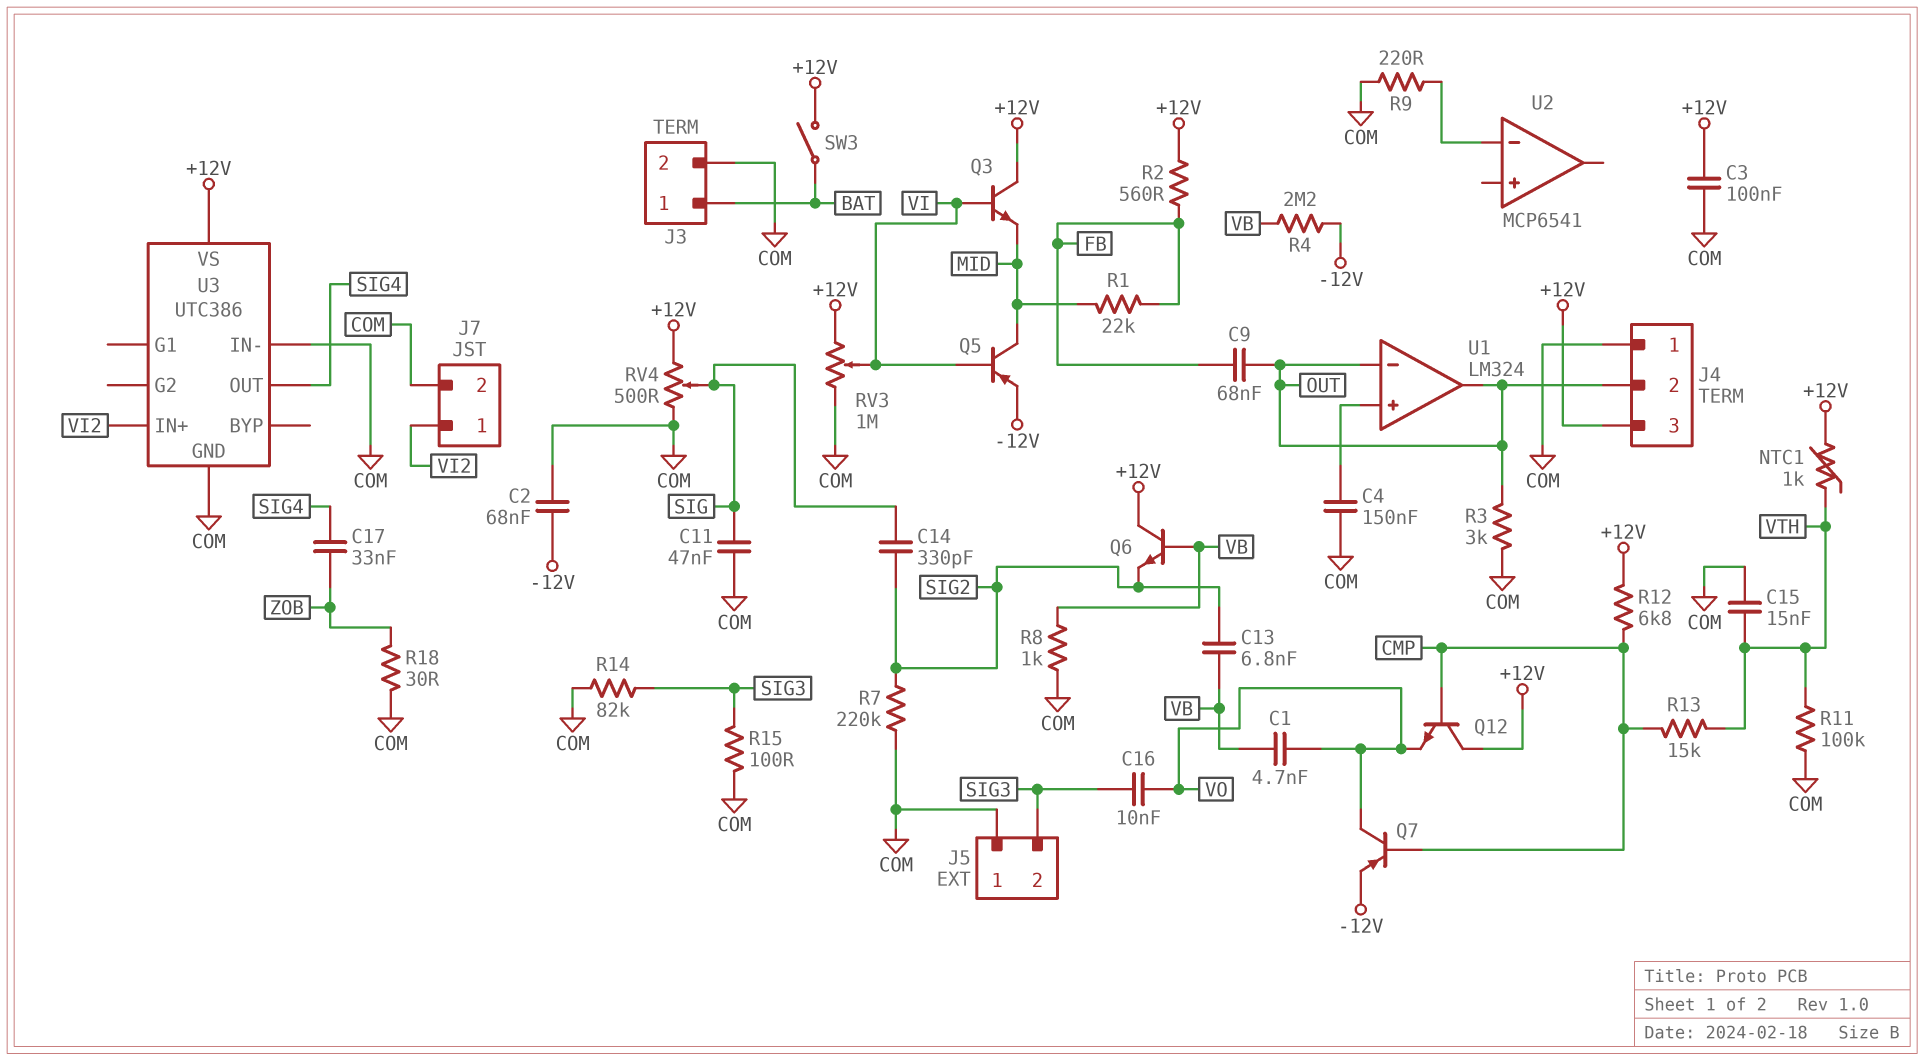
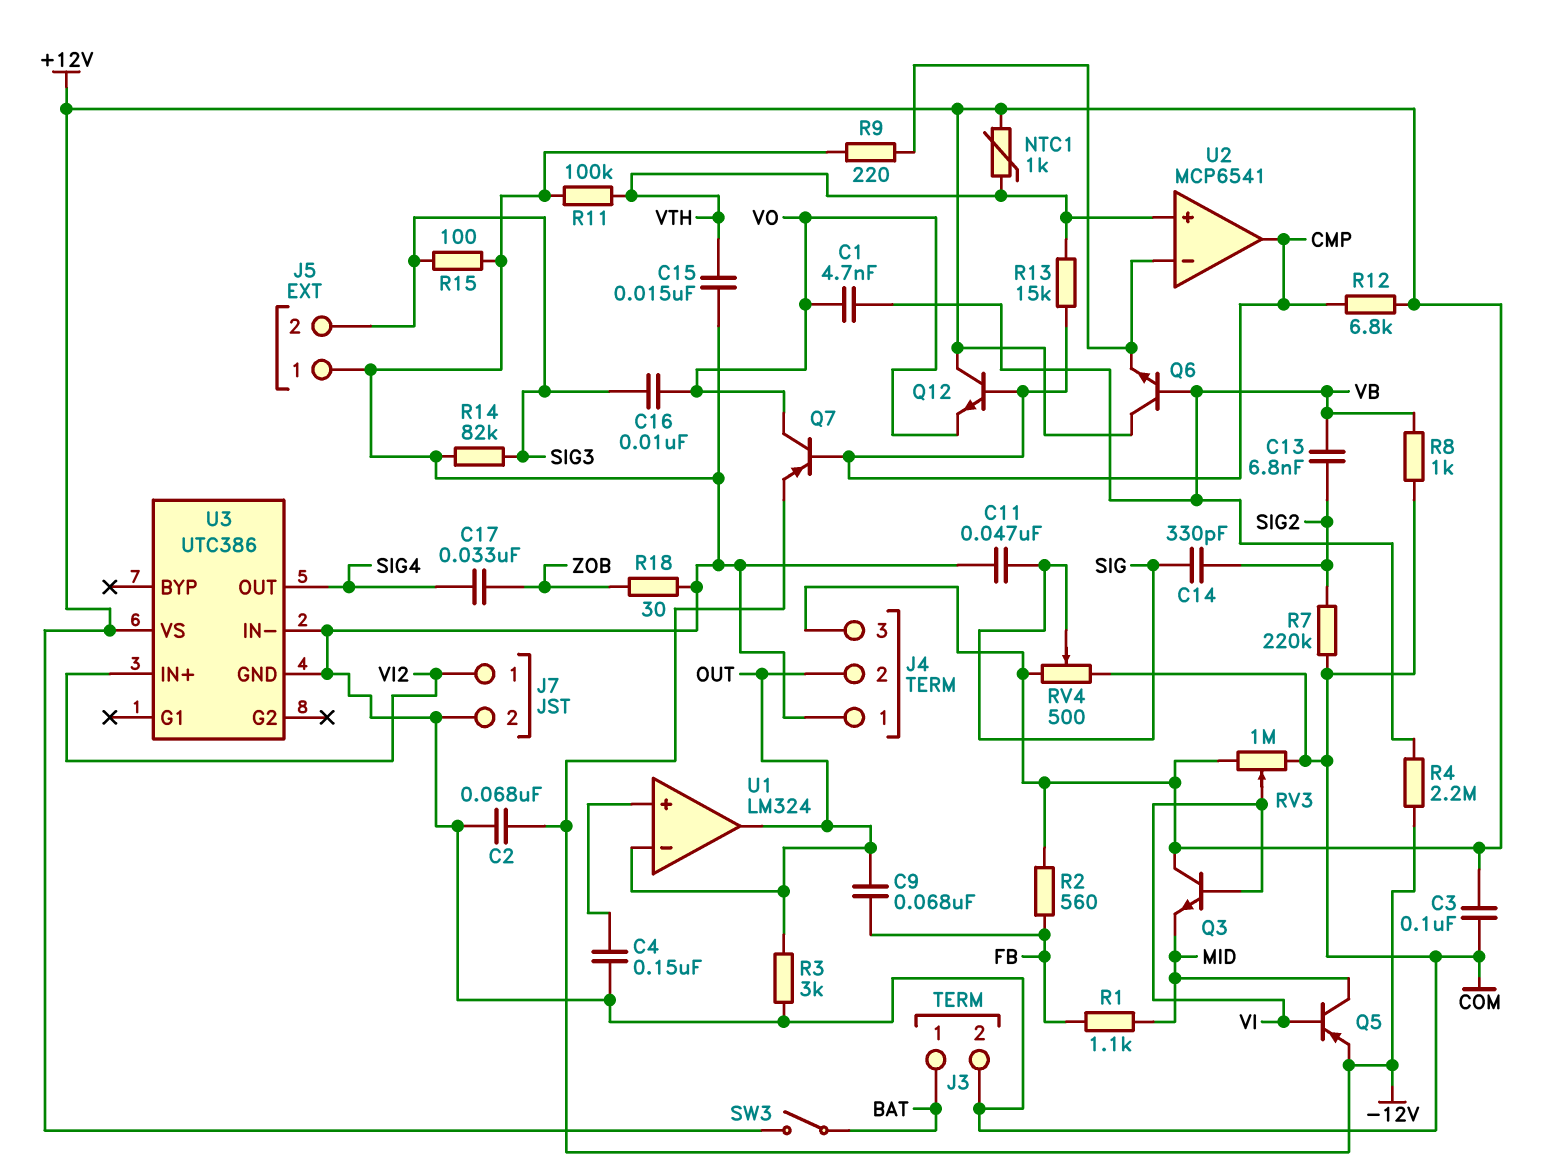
Q6: NPN (B VB, C +12V, E SIG2) -> NPN (B VB, C +12V, E U2/in-)
R1: 22k (FB, MID) -> 1.1k (FB, MID)
U2 pin in+: none -> VTH
U2 pin out: none -> CMP

